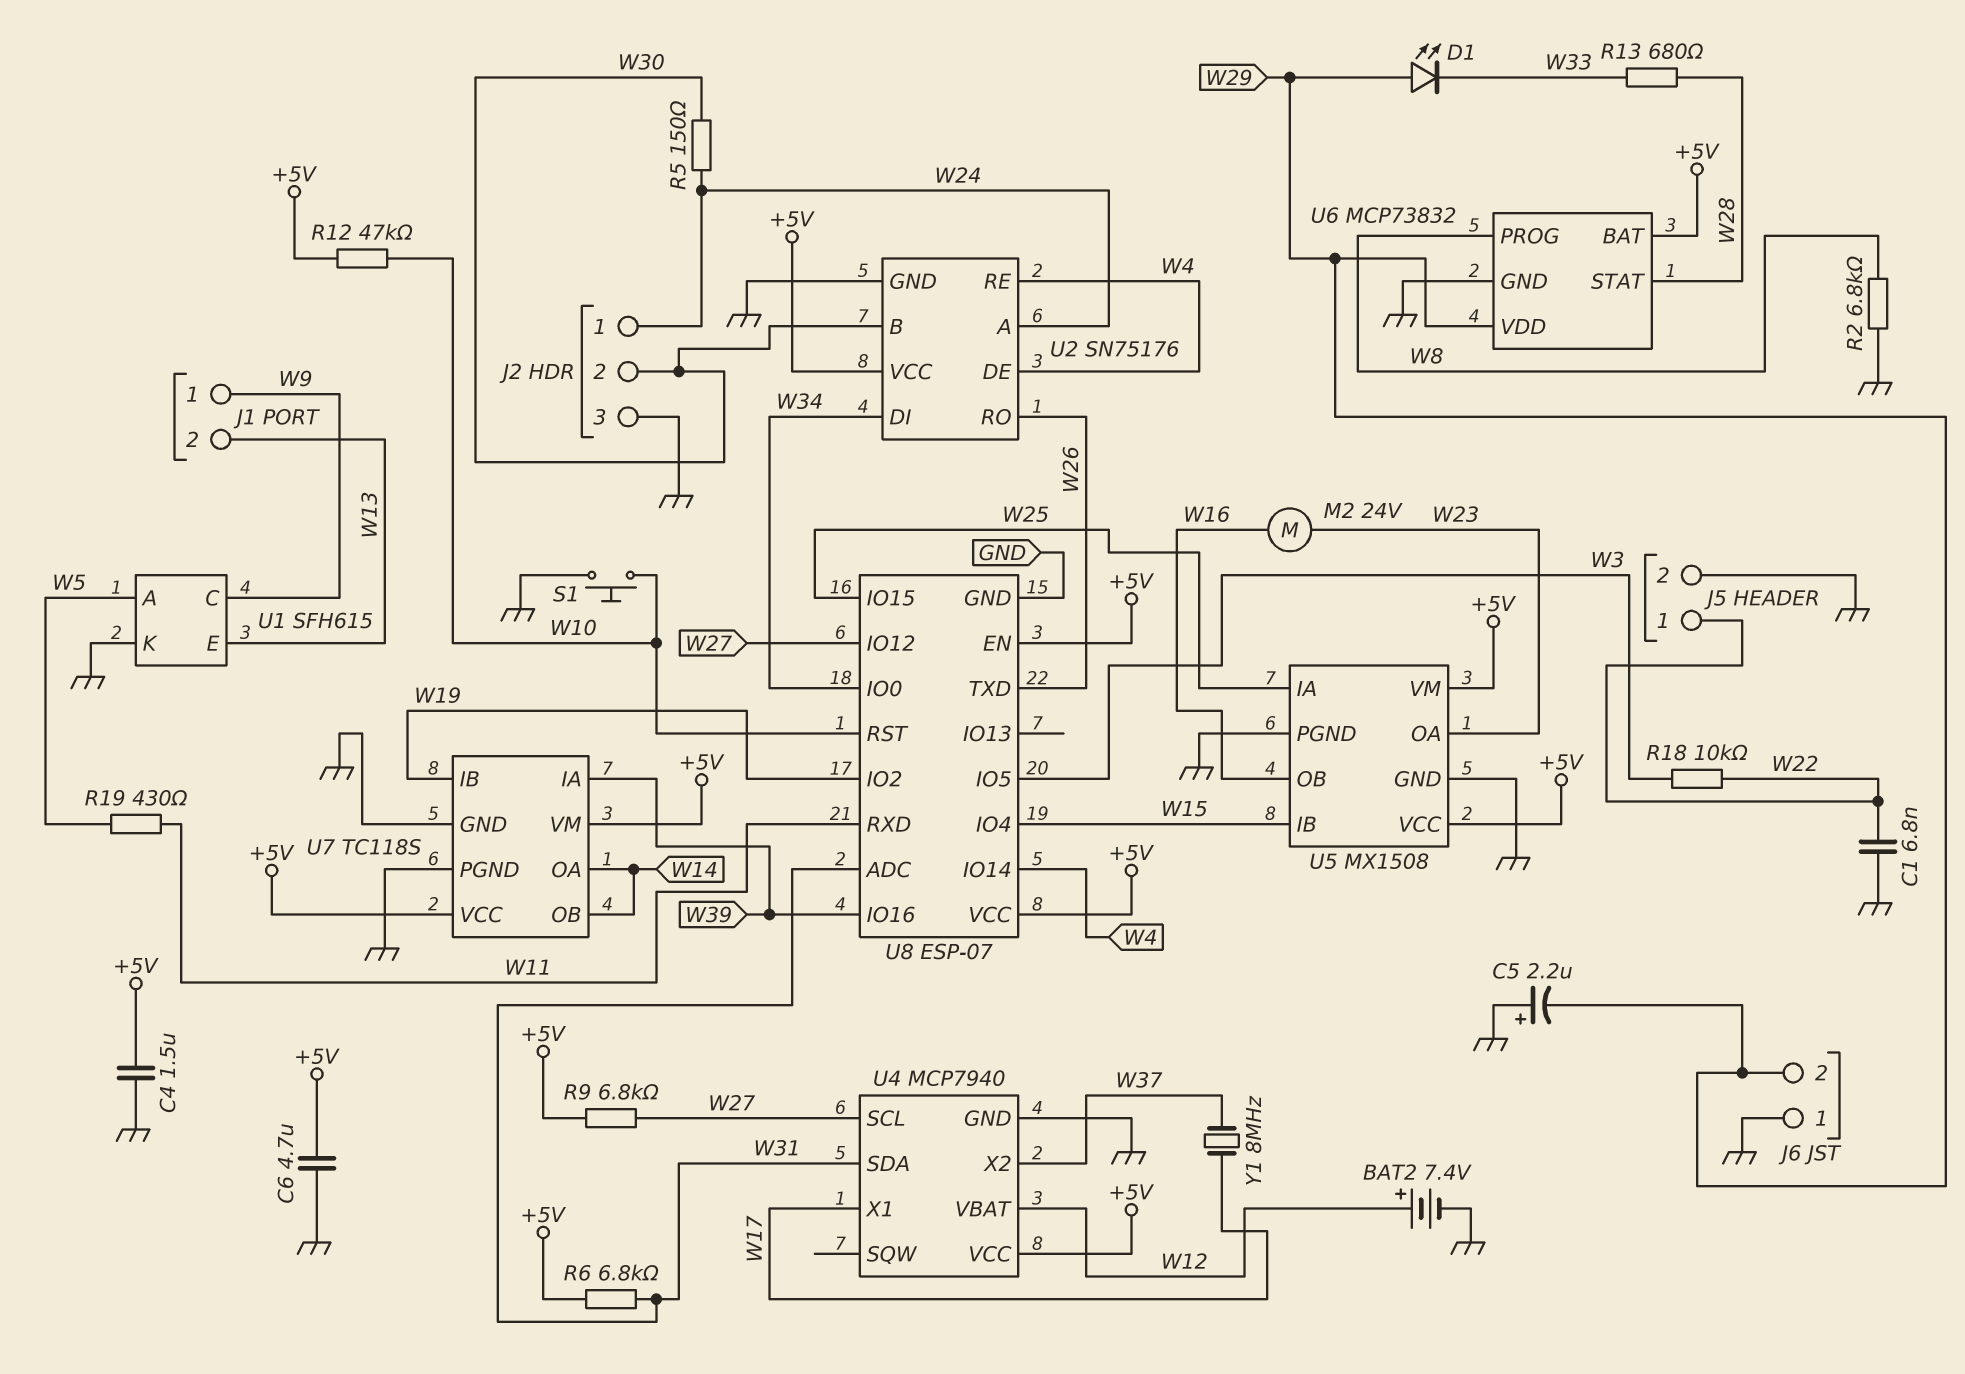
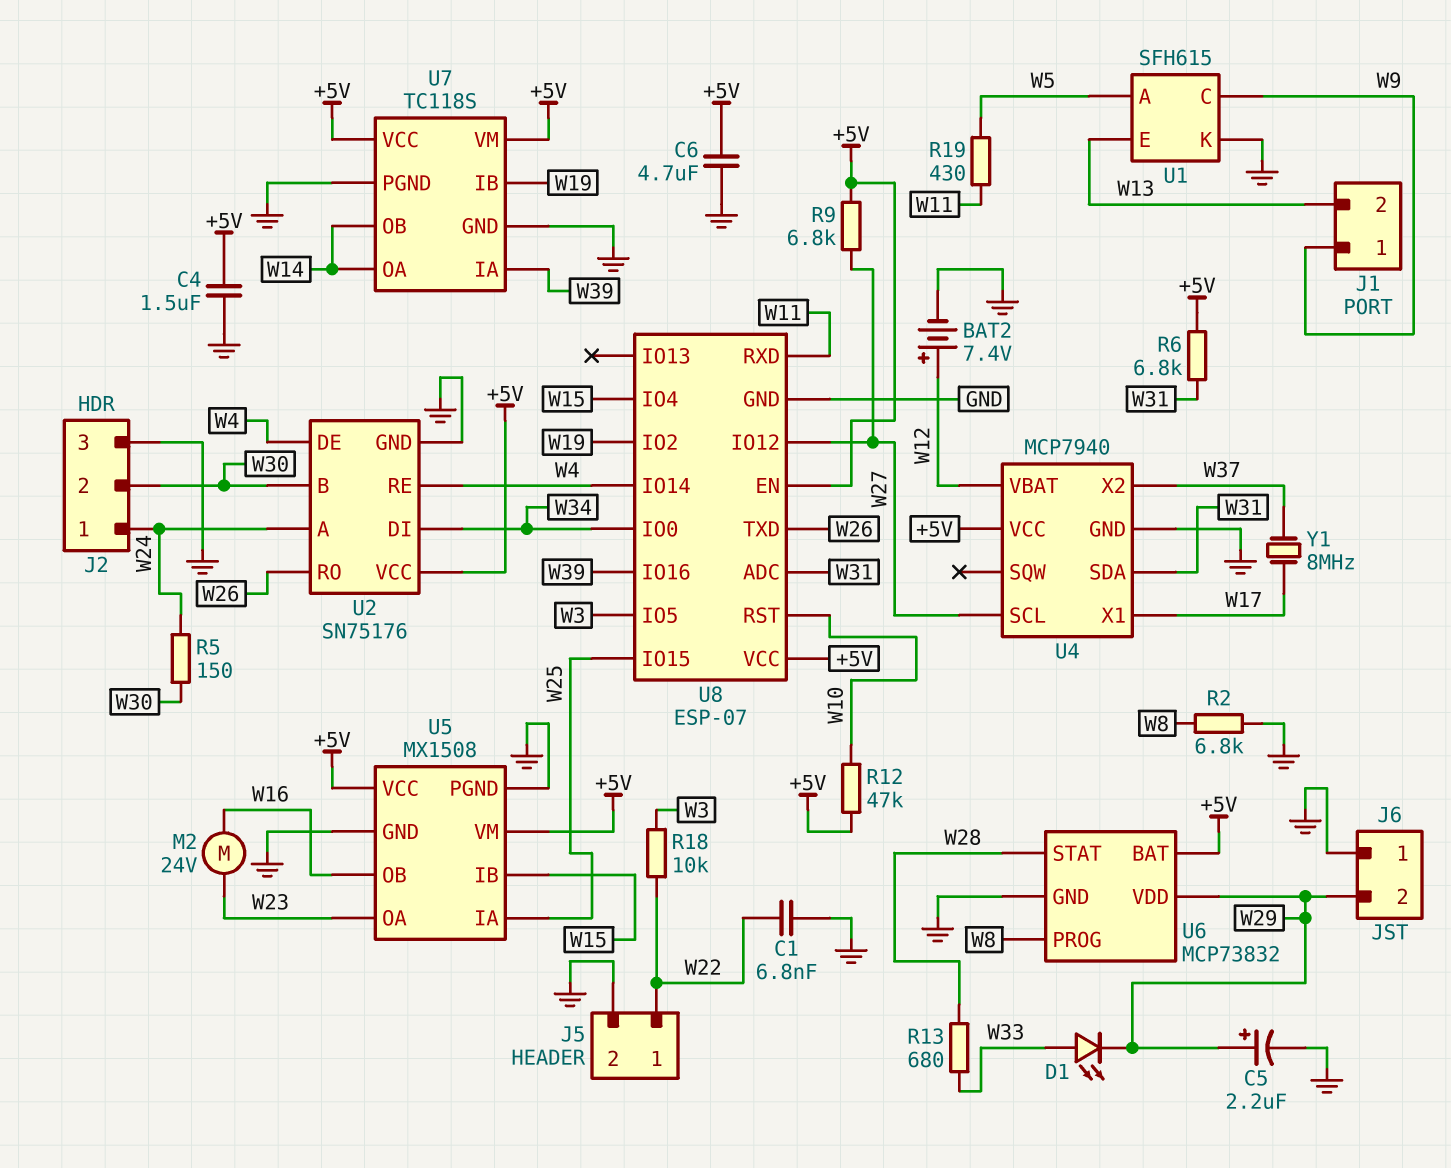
C5: 2.2uF (plus GND, minus W29) -> 2.2uF (plus W29, minus GND)
D1: LED (A W29, K W33) -> LED (A W33, K W29)
S1: button (GND, W10) -> none

